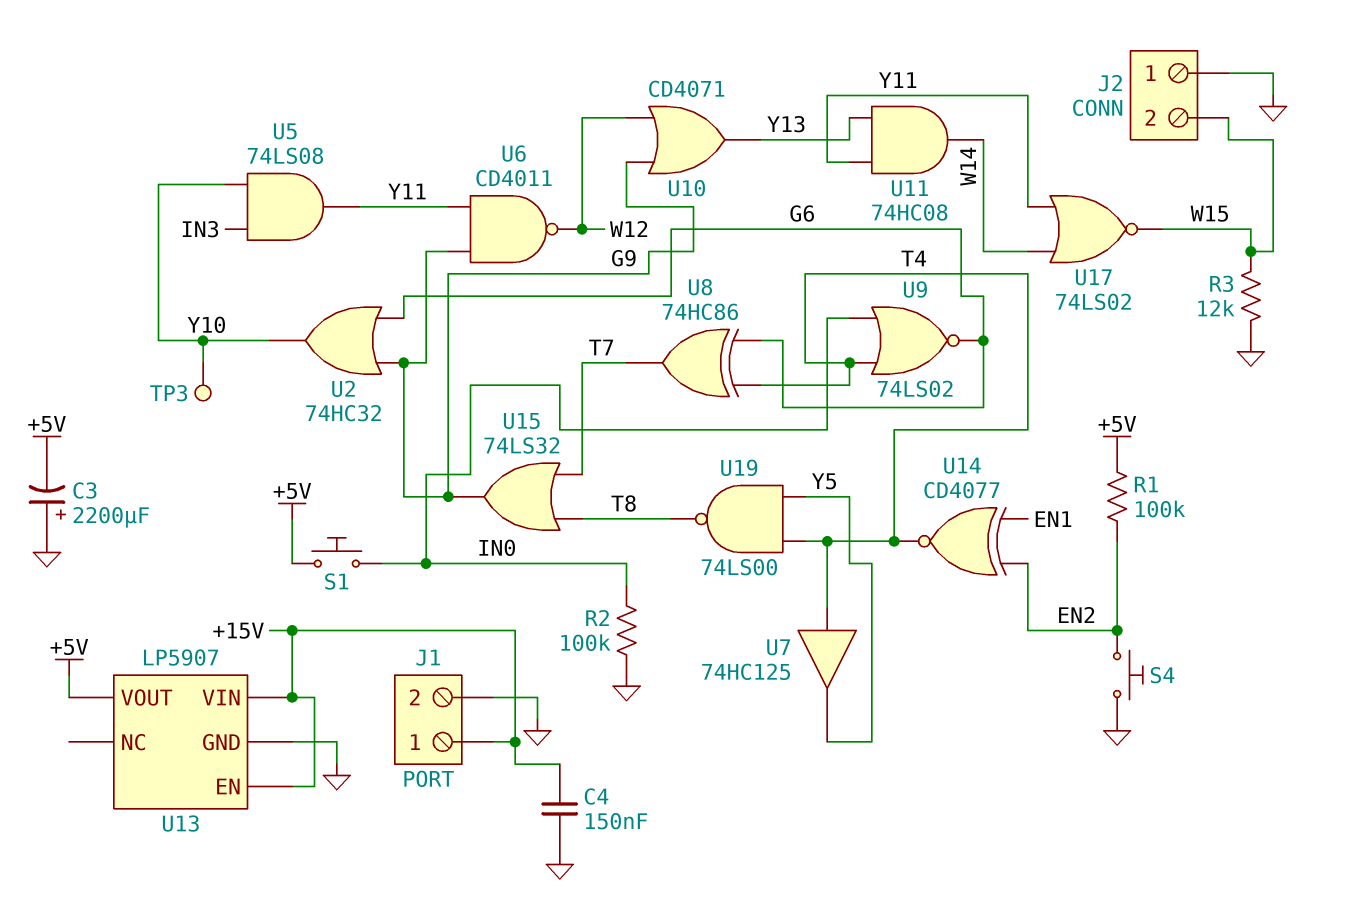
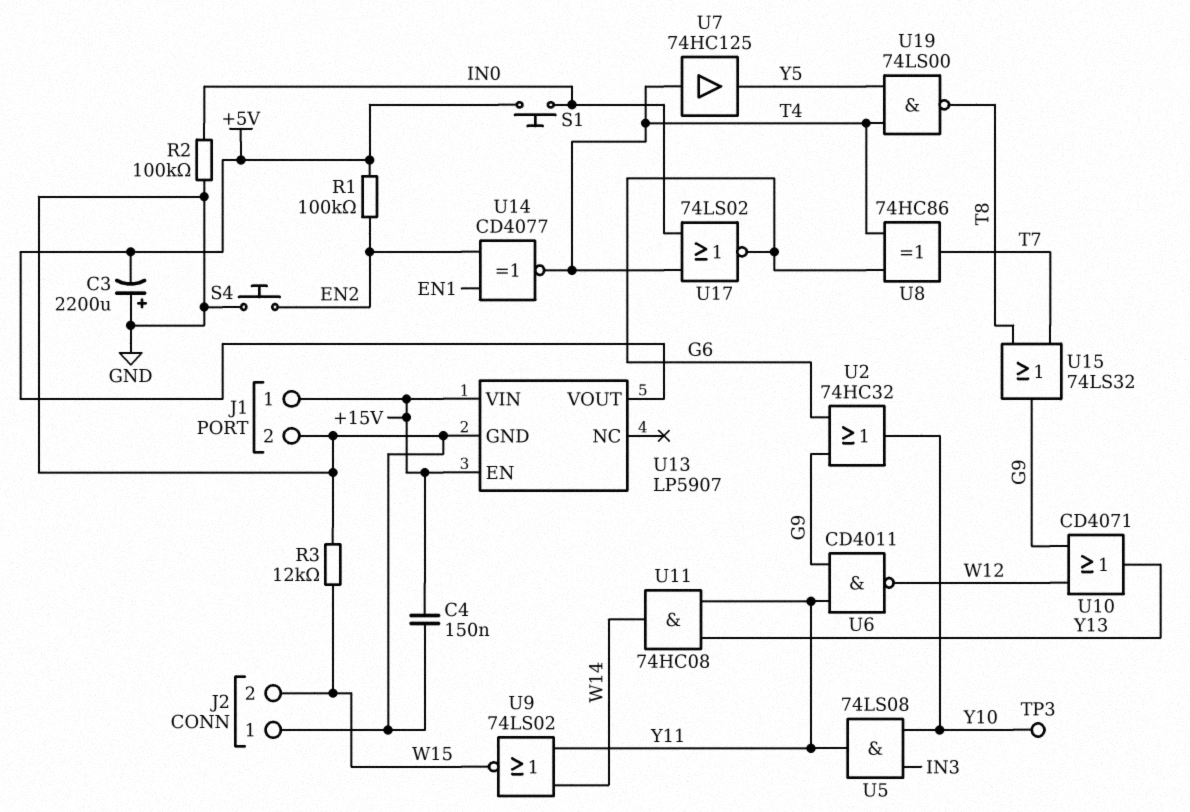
U9: NOR 74LS02 (in IN0, in T4, out G6) -> NOR 74LS02 (in W14, in Y11, out W15)
U17: NOR 74LS02 (in W14, in Y11, out W15) -> NOR 74LS02 (in IN0, in T4, out G6)

